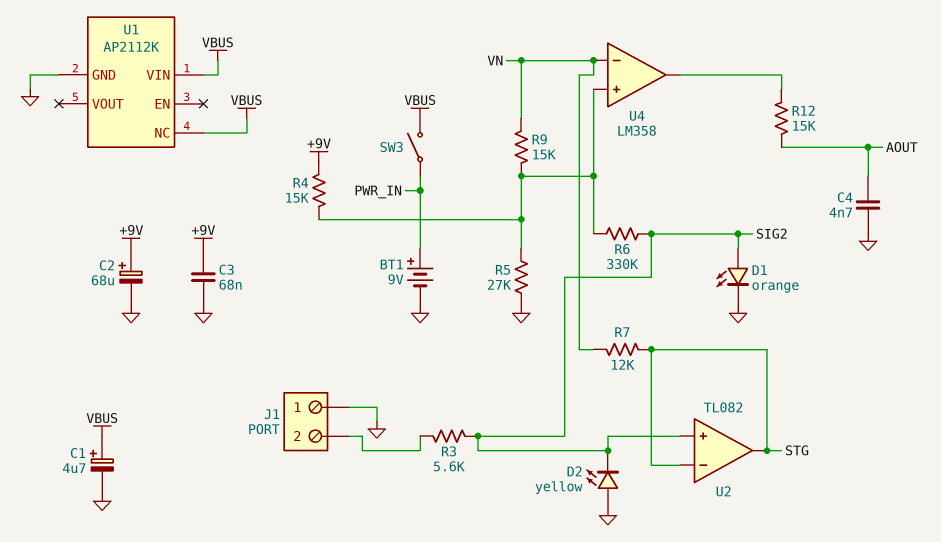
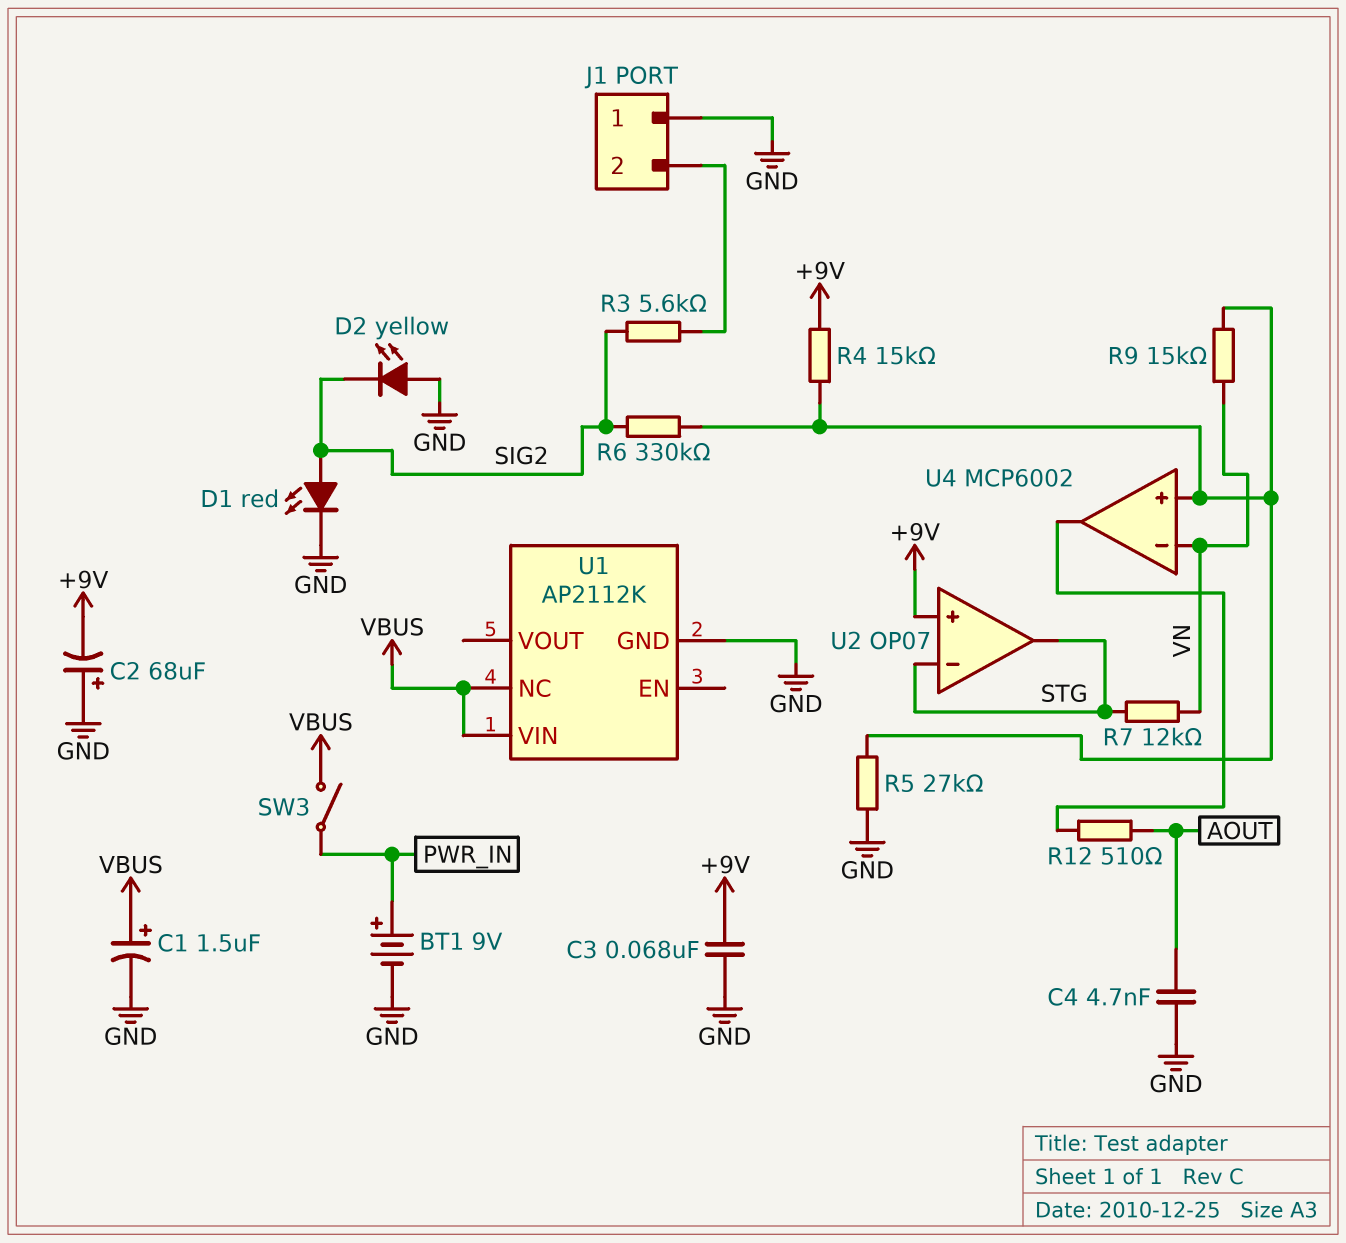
C1: 4.7uF (plus VBUS, minus GND) -> 1.5uF (plus VBUS, minus GND)
C2: 68uF (plus +9V, minus GND) -> 68uF (plus GND, minus +9V)
D1: LED orange (A SIG2, K GND) -> LED red (A SIG2, K GND)
R12: 15k (AOUT, U4/out) -> 510 (AOUT, U4/out)
U2: TL082 -> OP07
U2 pin in+: SIG2 -> +9V
U4: LM358 -> MCP6002

